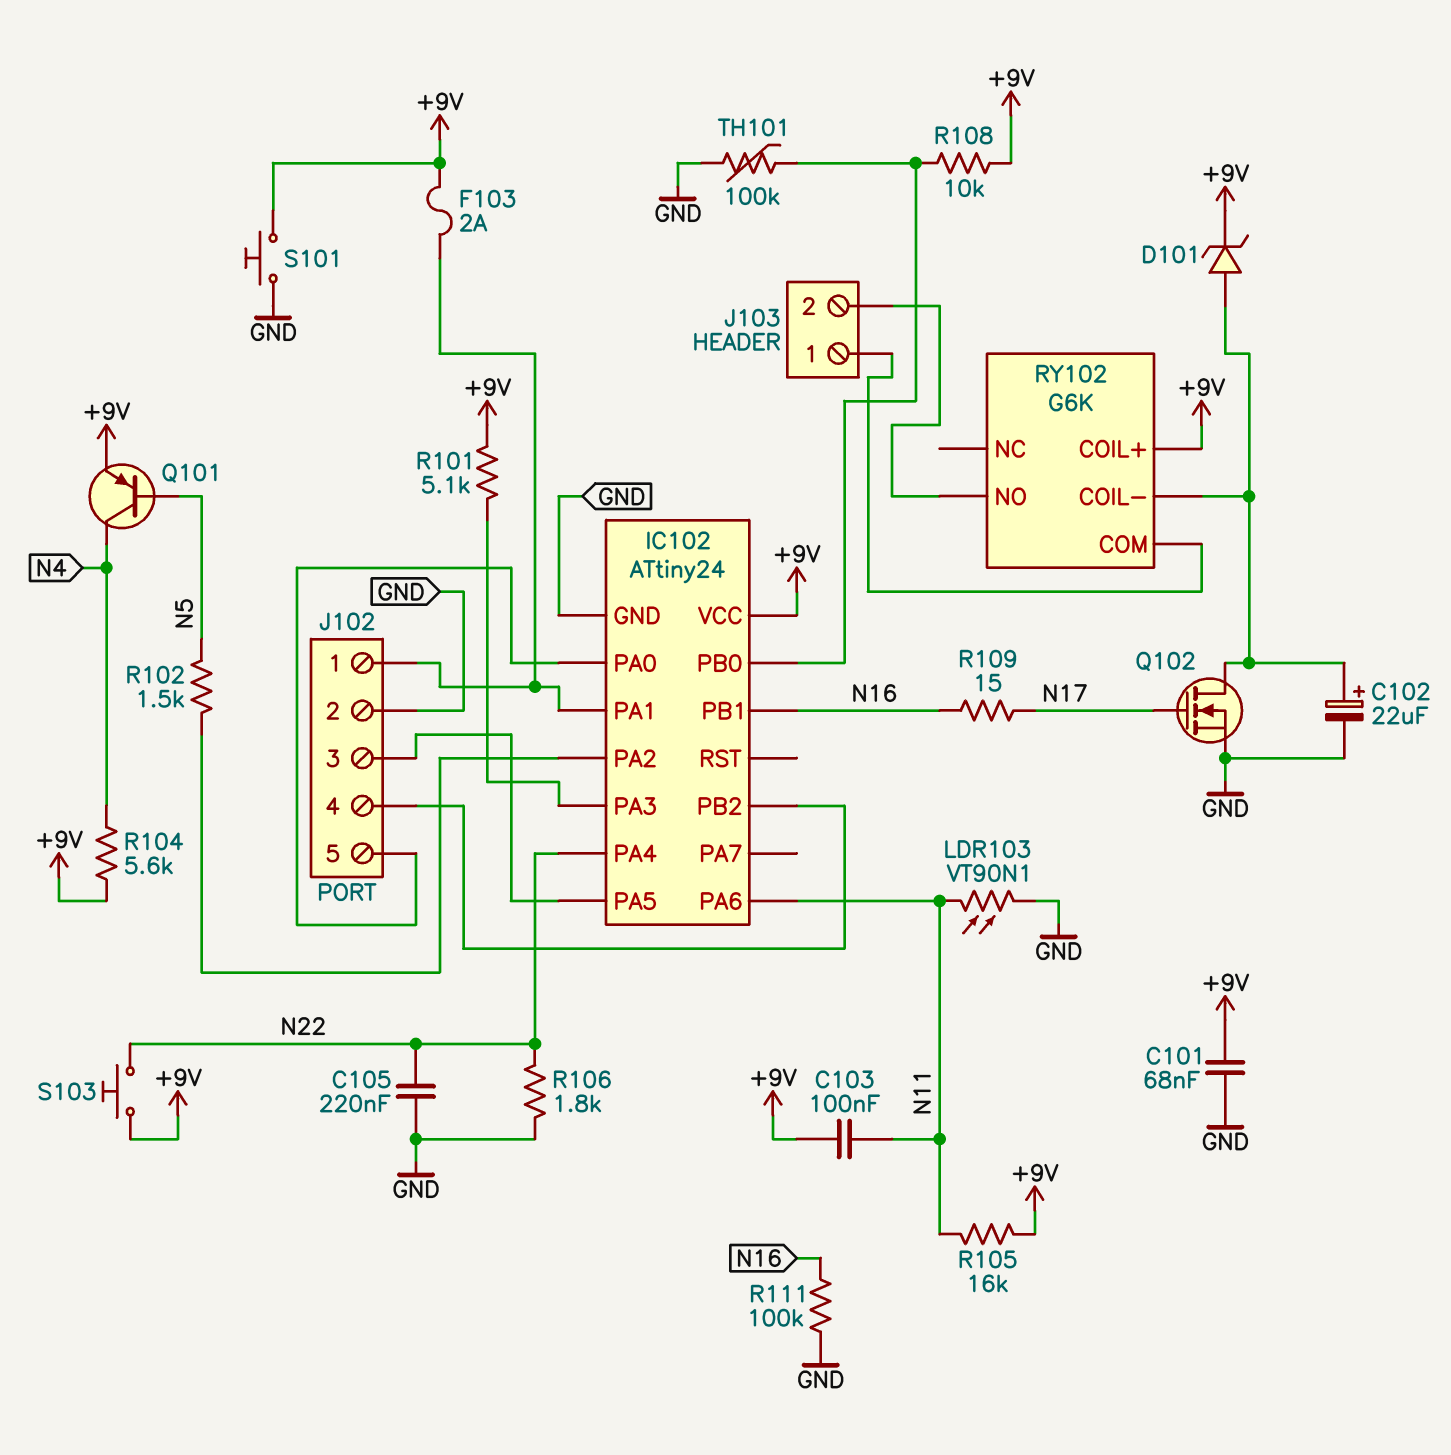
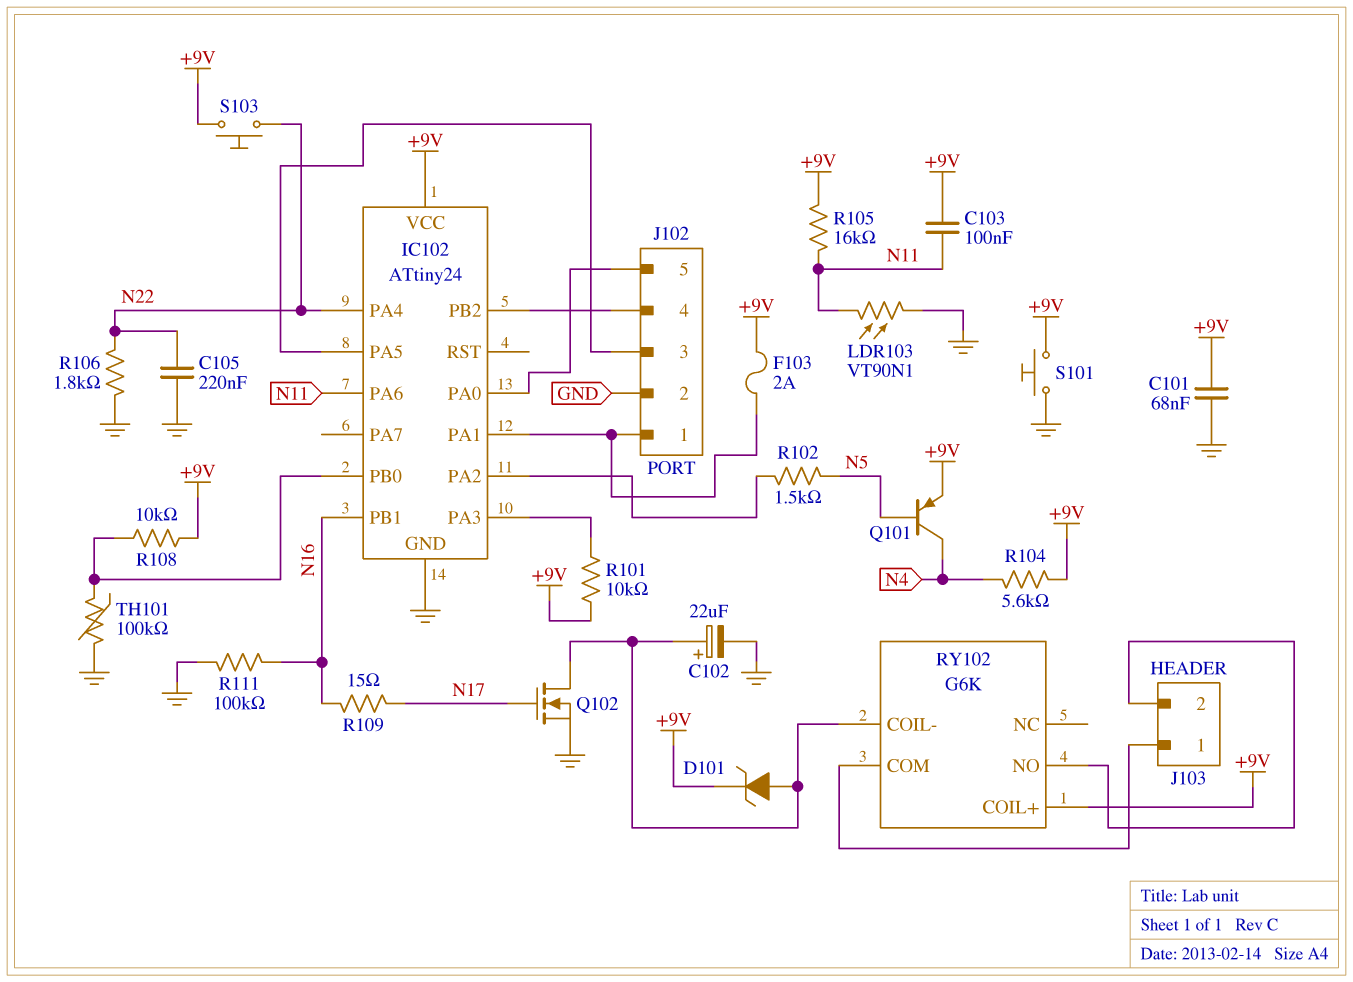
R101: 5.1k (+9V, IC102/PA3) -> 10k (+9V, IC102/PA3)

